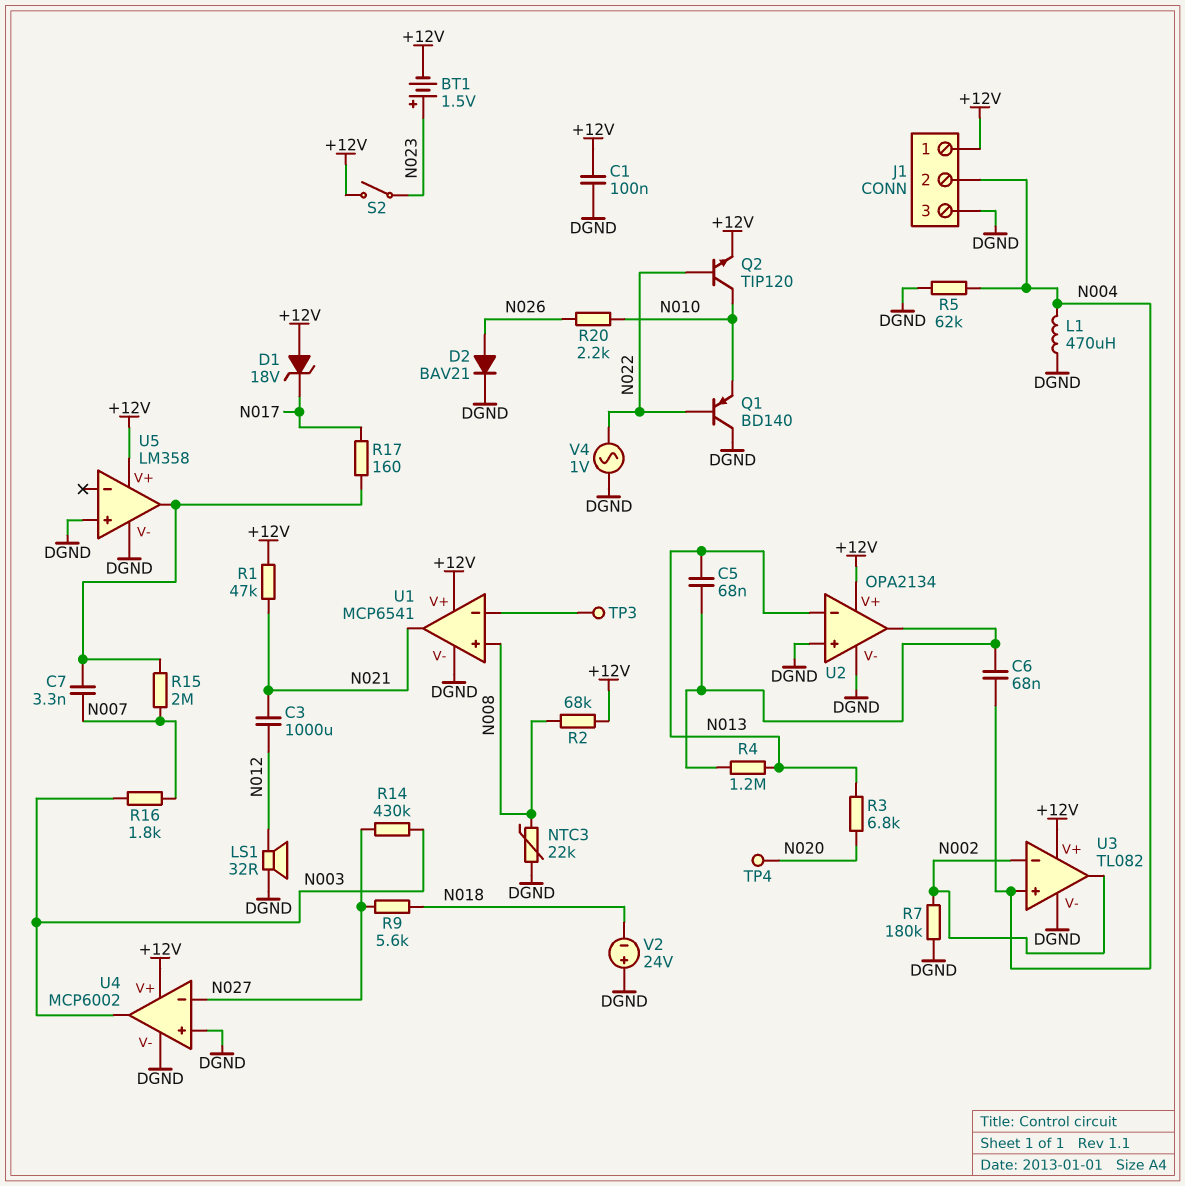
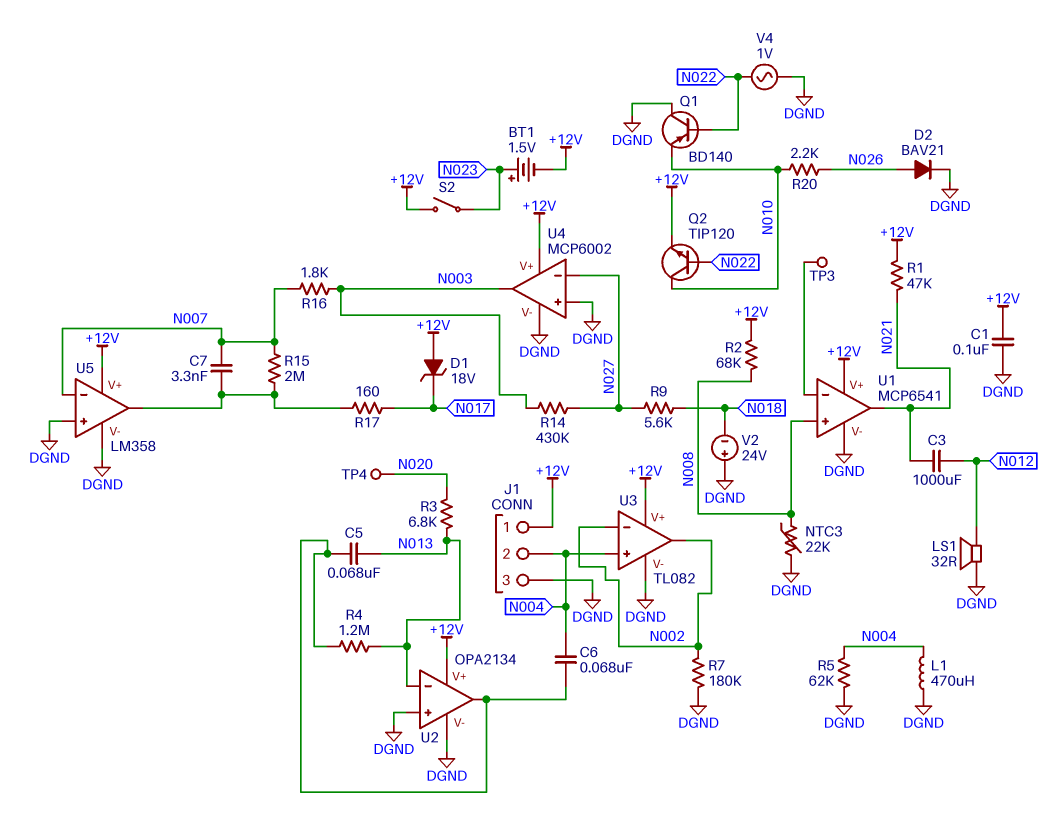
U5 pin in-: none -> N007

